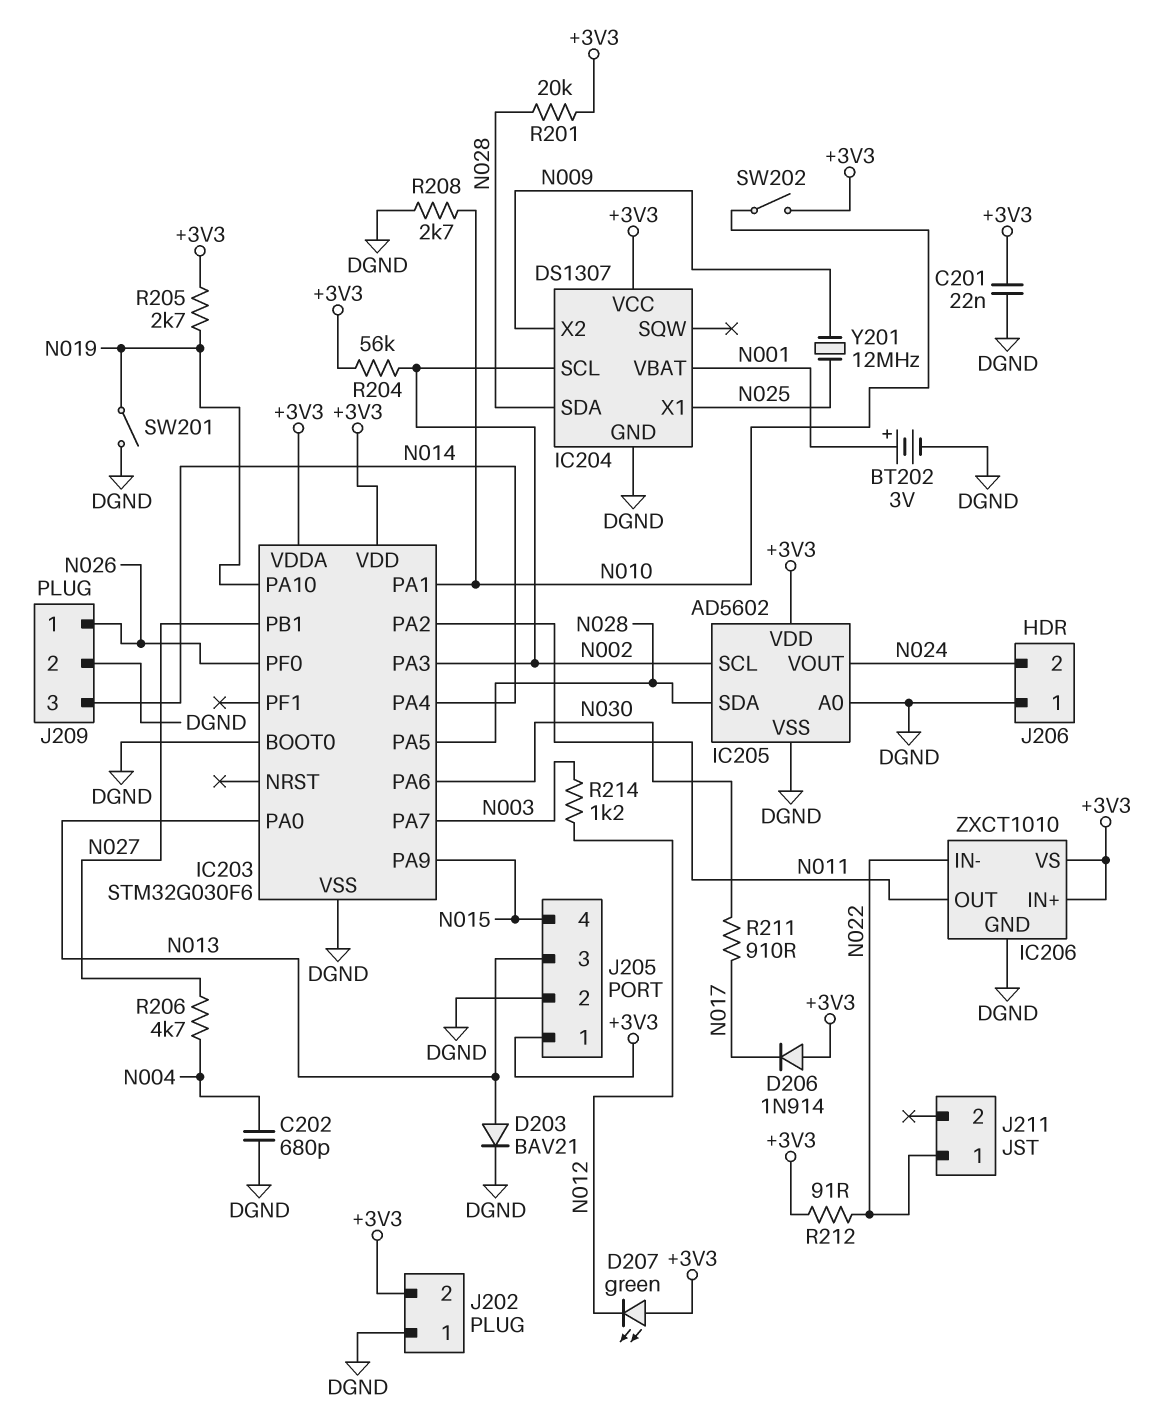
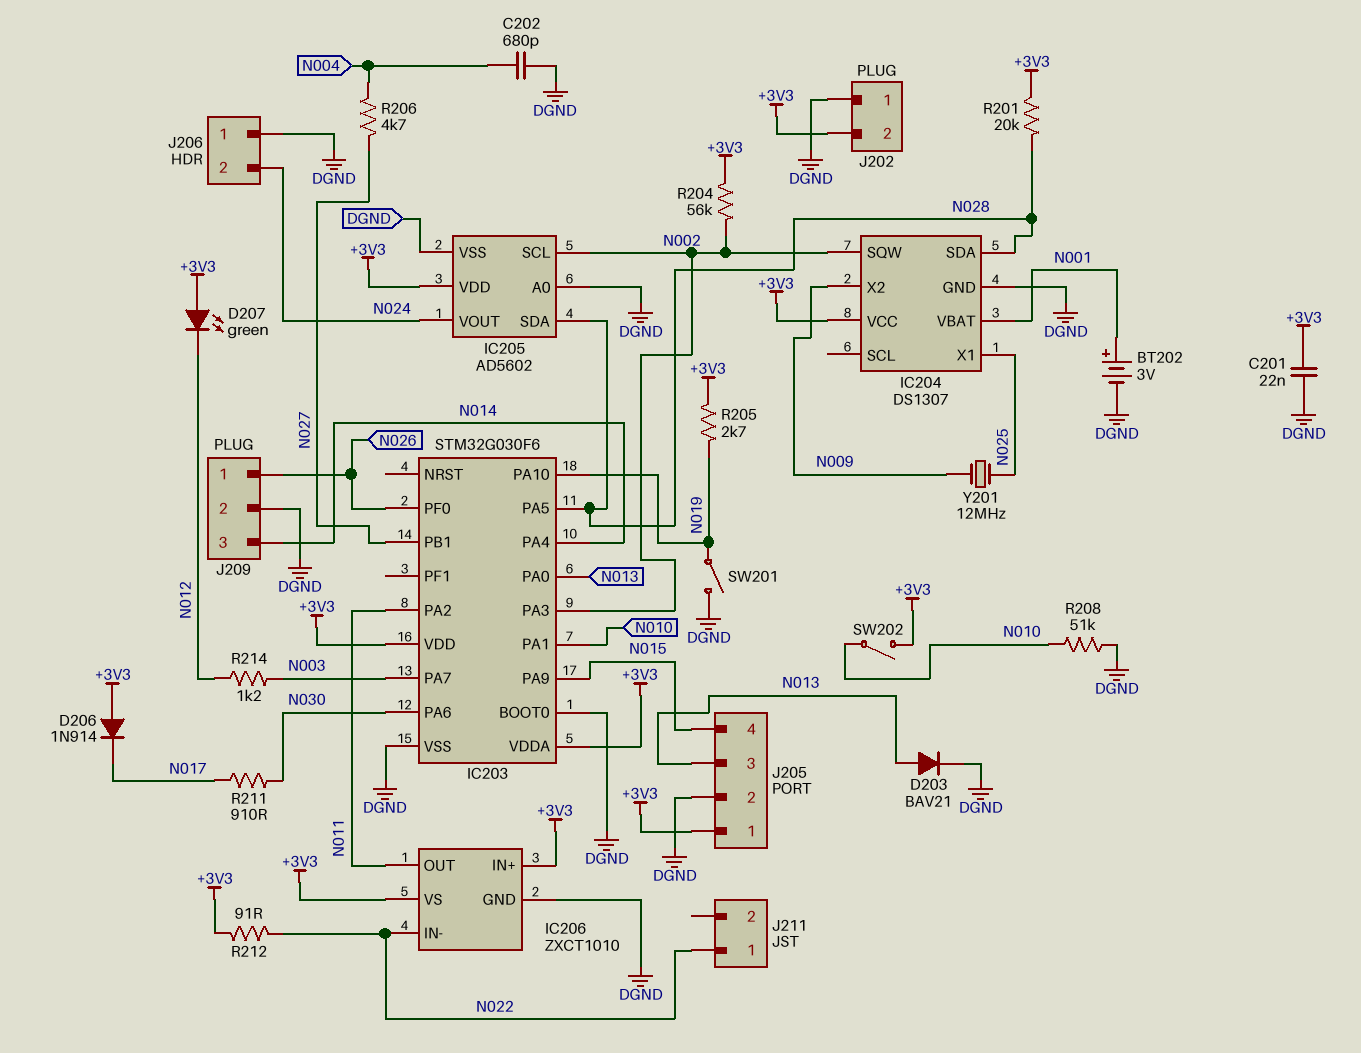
IC204 pin SCL: N002 -> none
IC204 pin SQW: none -> N002
R208: 2.7k (DGND, N010) -> 51k (DGND, N010)

